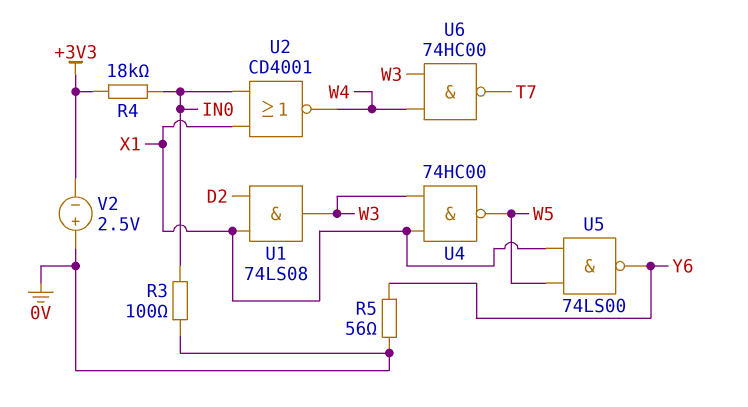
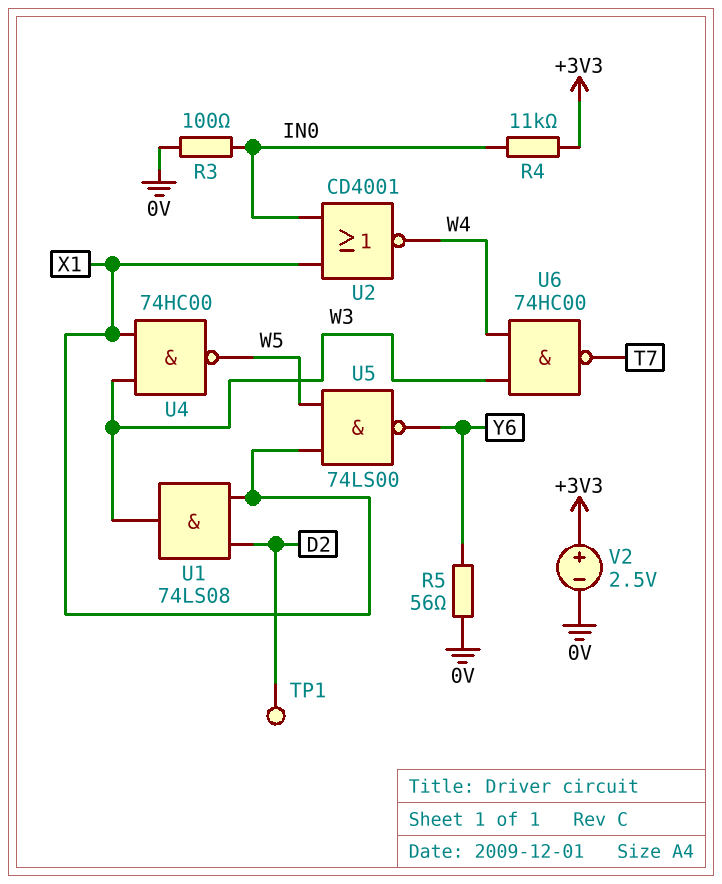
R4: 18k (+3V3, IN0) -> 11k (+3V3, IN0)
TP1: none -> test point (D2)
V2: 2.5V (plus 0V, minus +3V3) -> 2.5V (plus +3V3, minus 0V)

